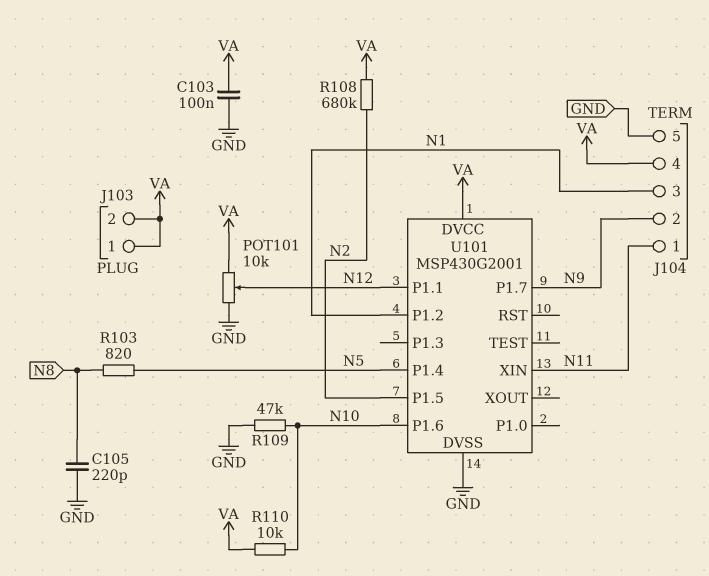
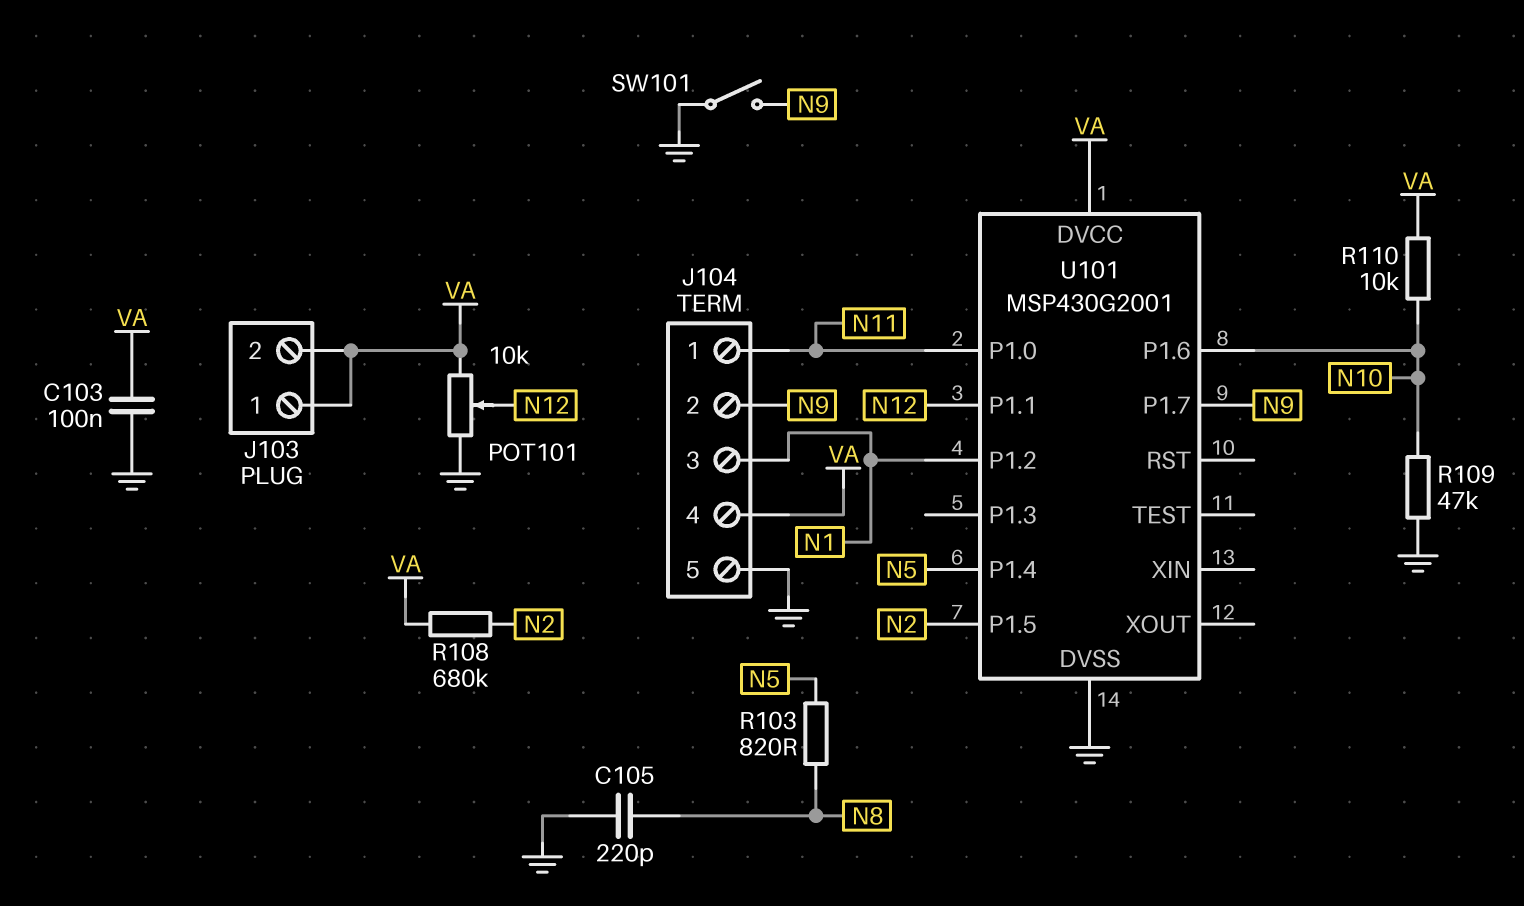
SW101: none -> switch (GND, N9)
U101 pin P1.0: none -> N11
U101 pin XIN: N11 -> none

